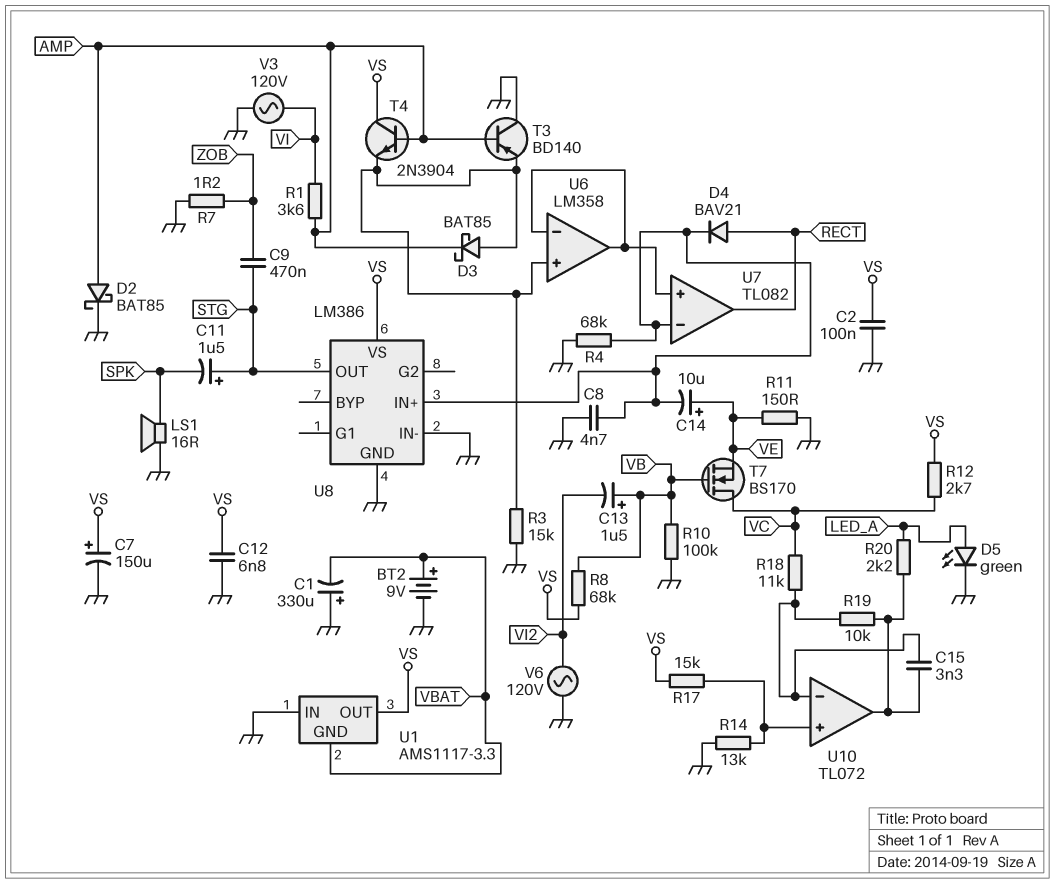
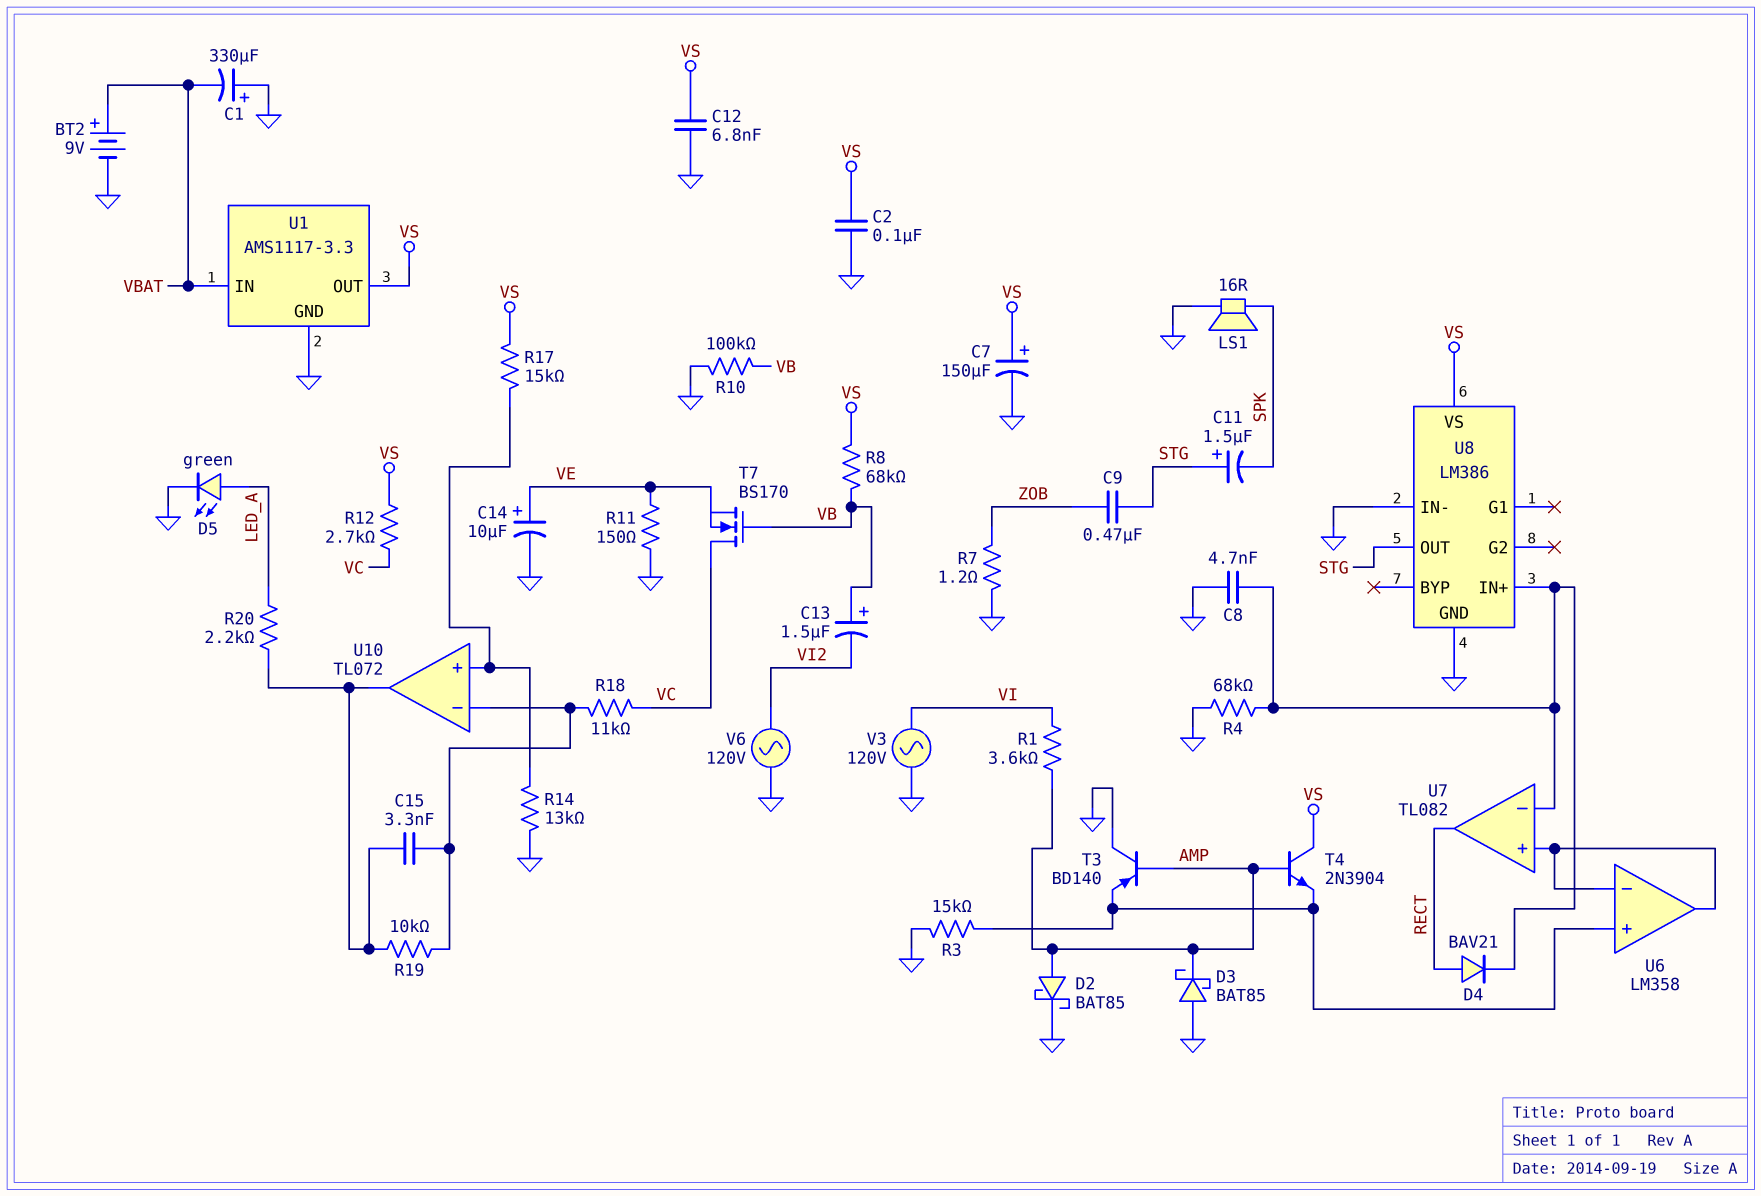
C14: 10uF (plus VE, minus U7/in-) -> 10uF (plus VE, minus GND)
D3: schottky BAT85 (A U6/in+, K AMP) -> schottky BAT85 (A GND, K AMP)
U1 pin GND: VBAT -> GND
U1 pin IN: GND -> VBAT

